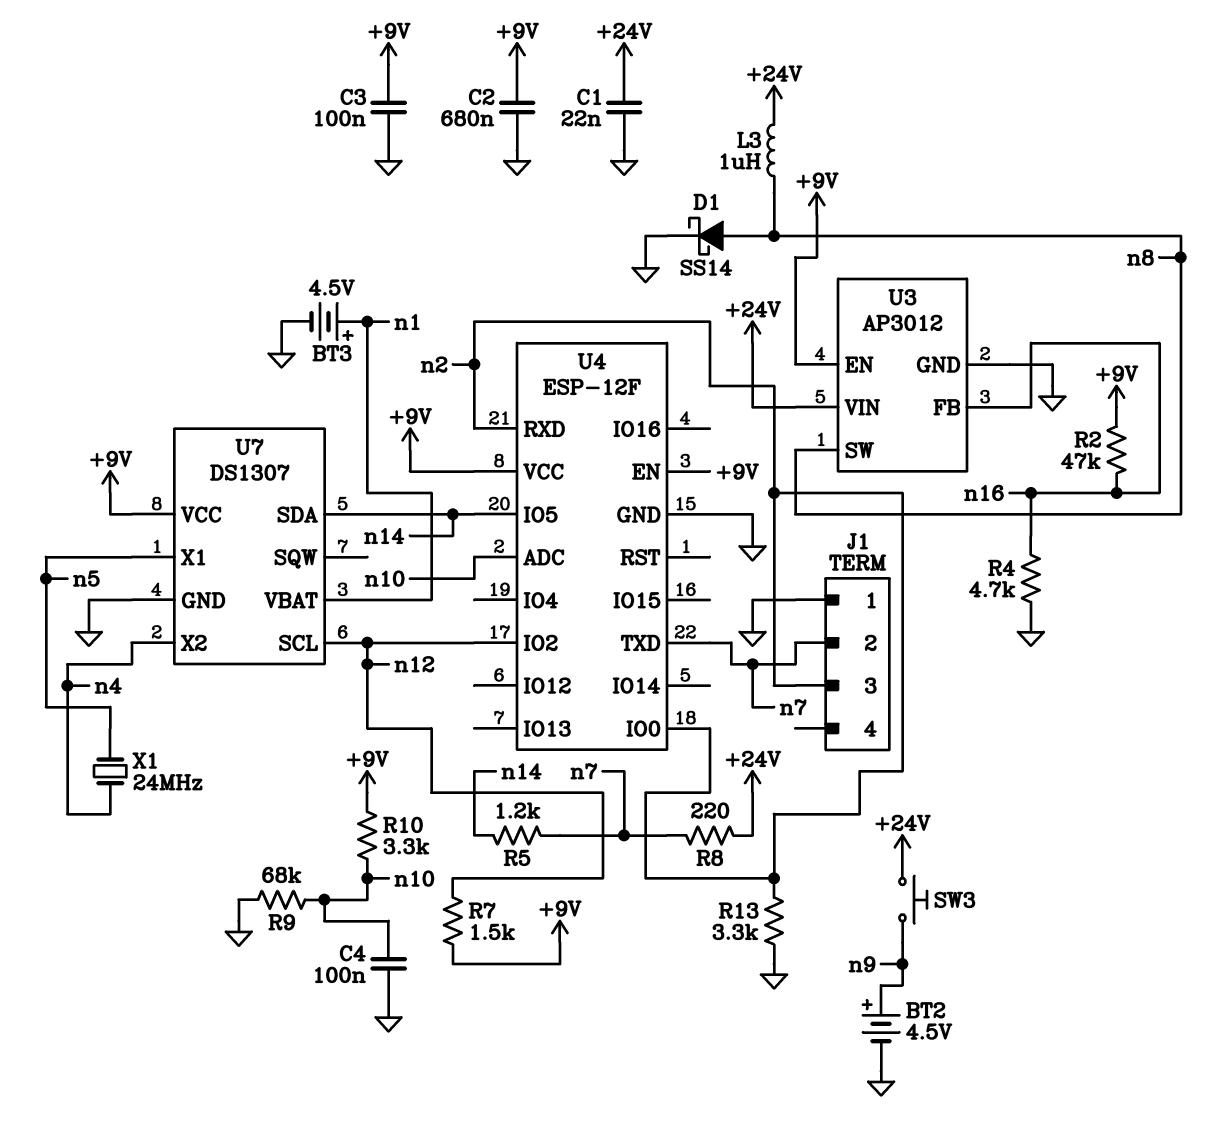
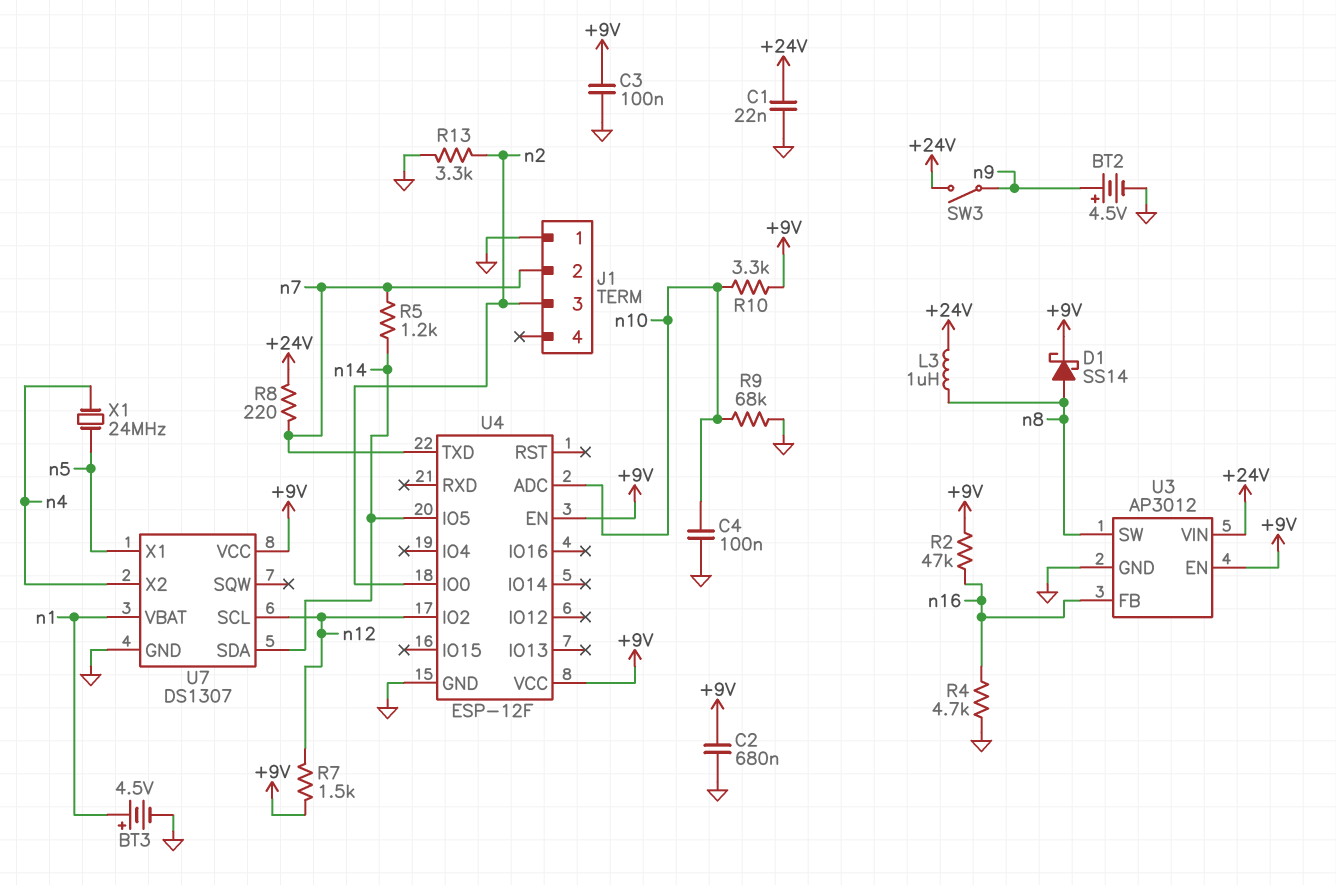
D1: schottky SS14 (A n8, K GND) -> schottky SS14 (A n8, K +9V)
SW3: button (+24V, n9) -> switch (+24V, n9)
U4 pin RXD: n2 -> none

